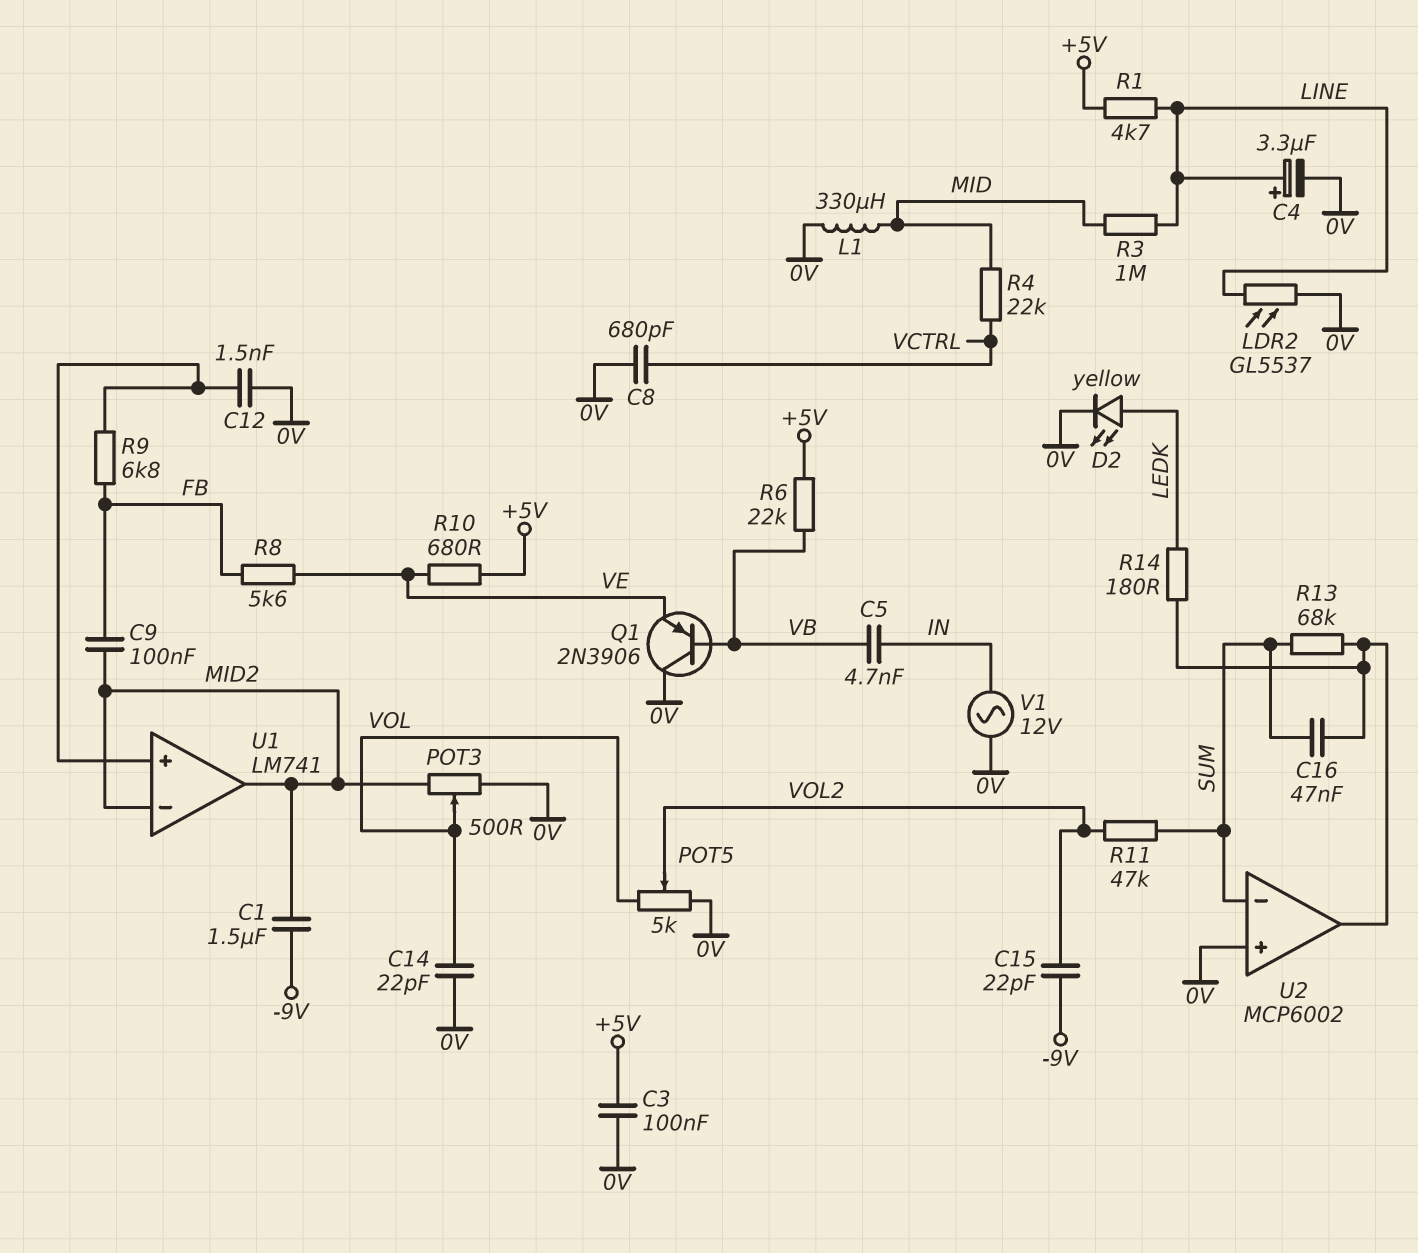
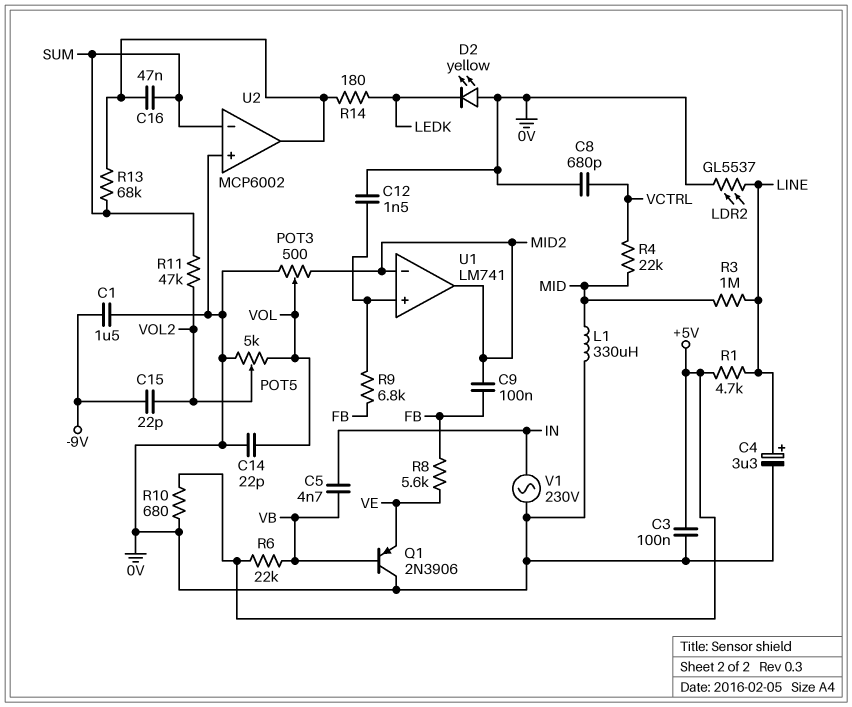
C1: 1.5uF (-9V, MID2) -> 1.5uF (-9V, 0V)
D2: LED yellow (A LEDK, K 0V) -> LED yellow (A 0V, K LEDK)
R10: 680 (+5V, VE) -> 680 (+5V, 0V)
V1: AC 12V (0V, IN) -> AC 230V (0V, IN)

